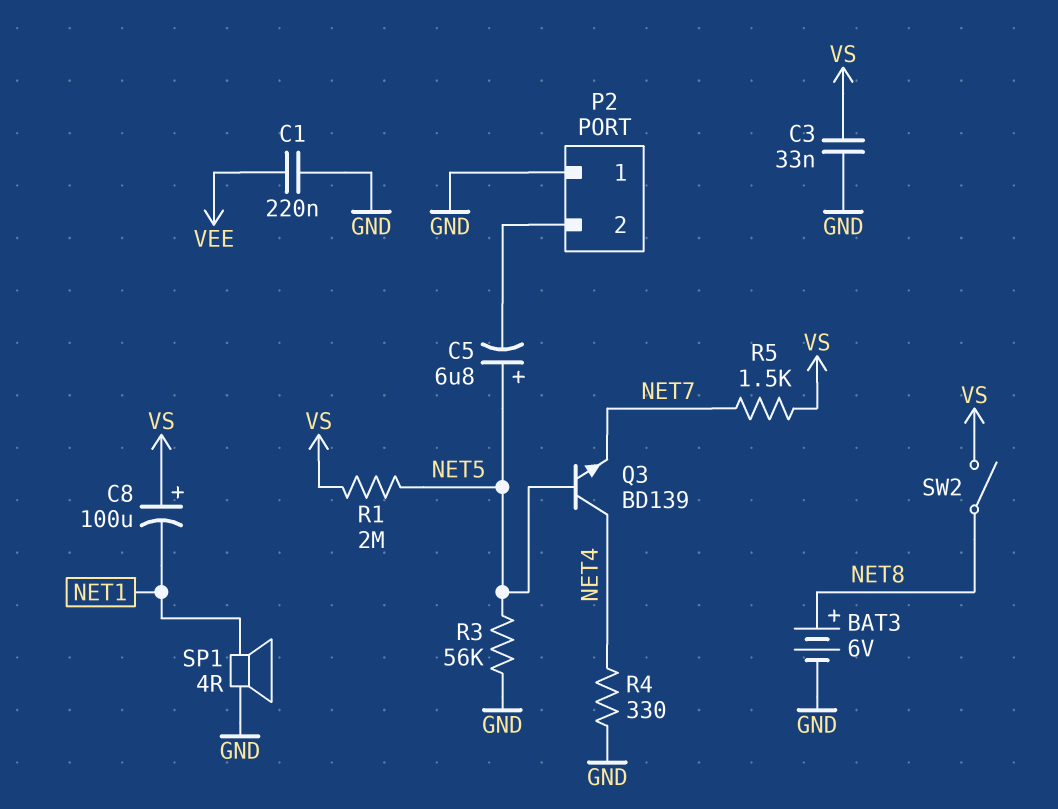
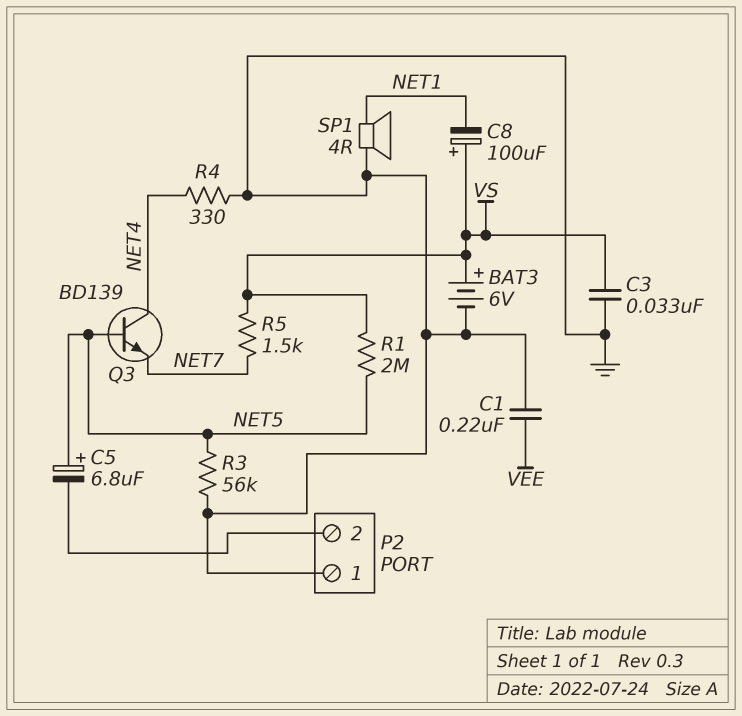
BAT3: 6V (plus NET8, minus GND) -> 6V (plus VS, minus GND)
SW2: switch (NET8, VS) -> none

